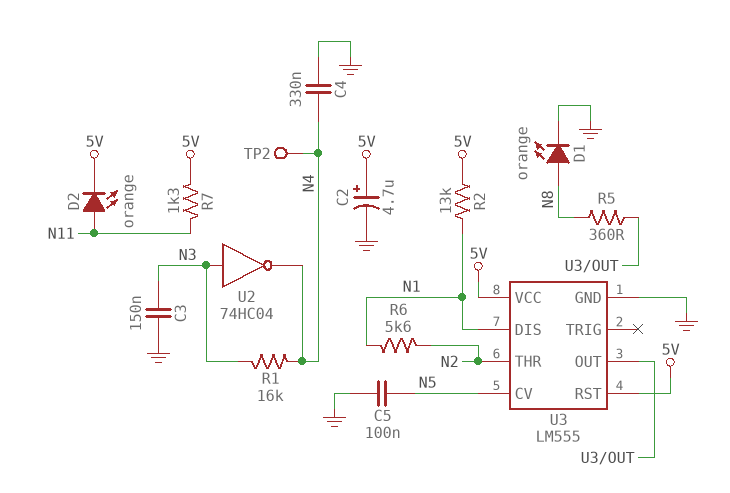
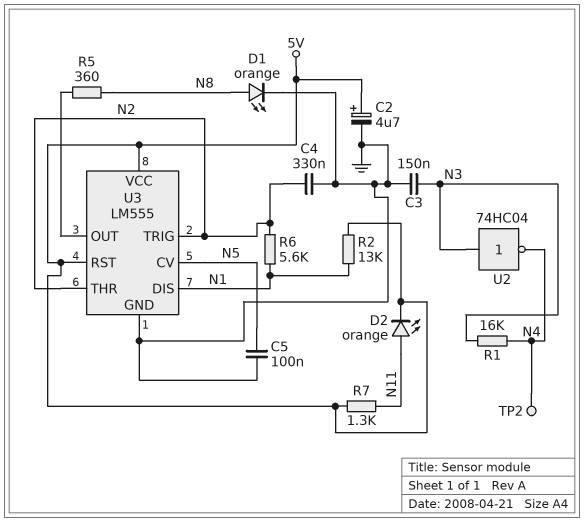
C4: 330nF (GND, N4) -> 330nF (GND, N2)
U3 pin TRIG: none -> N2

